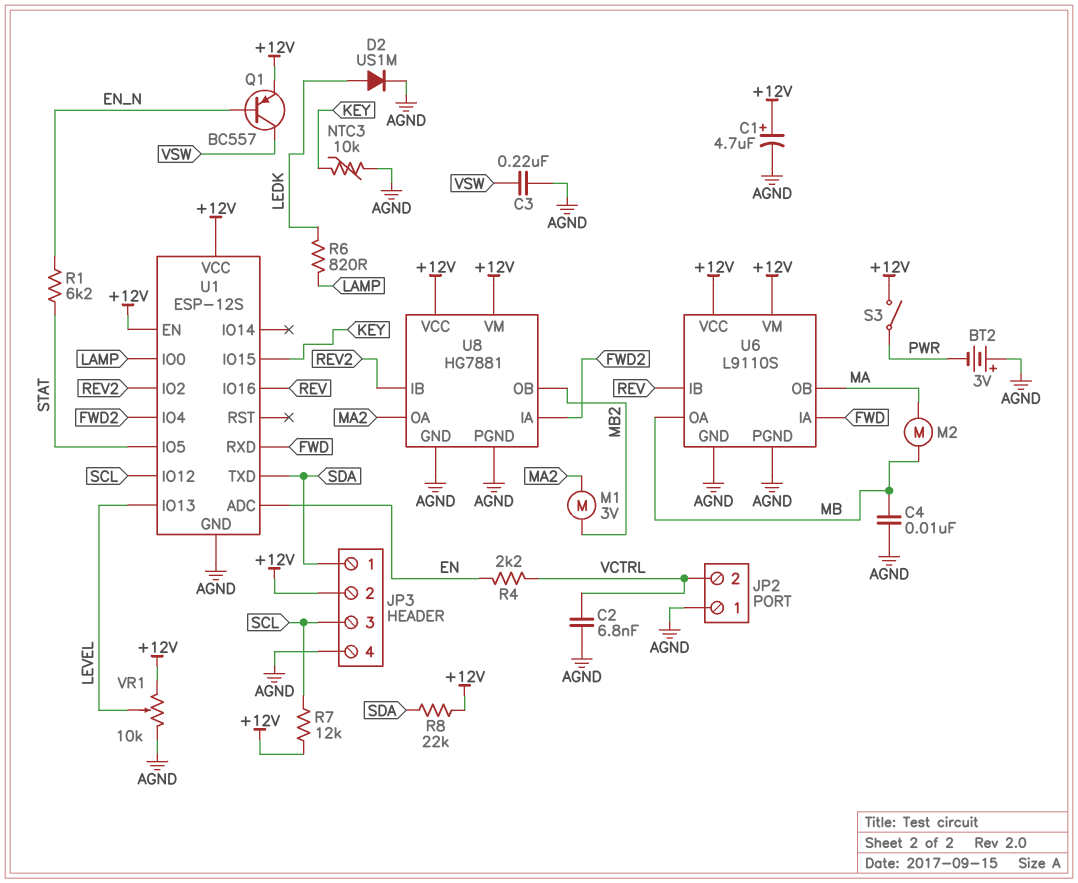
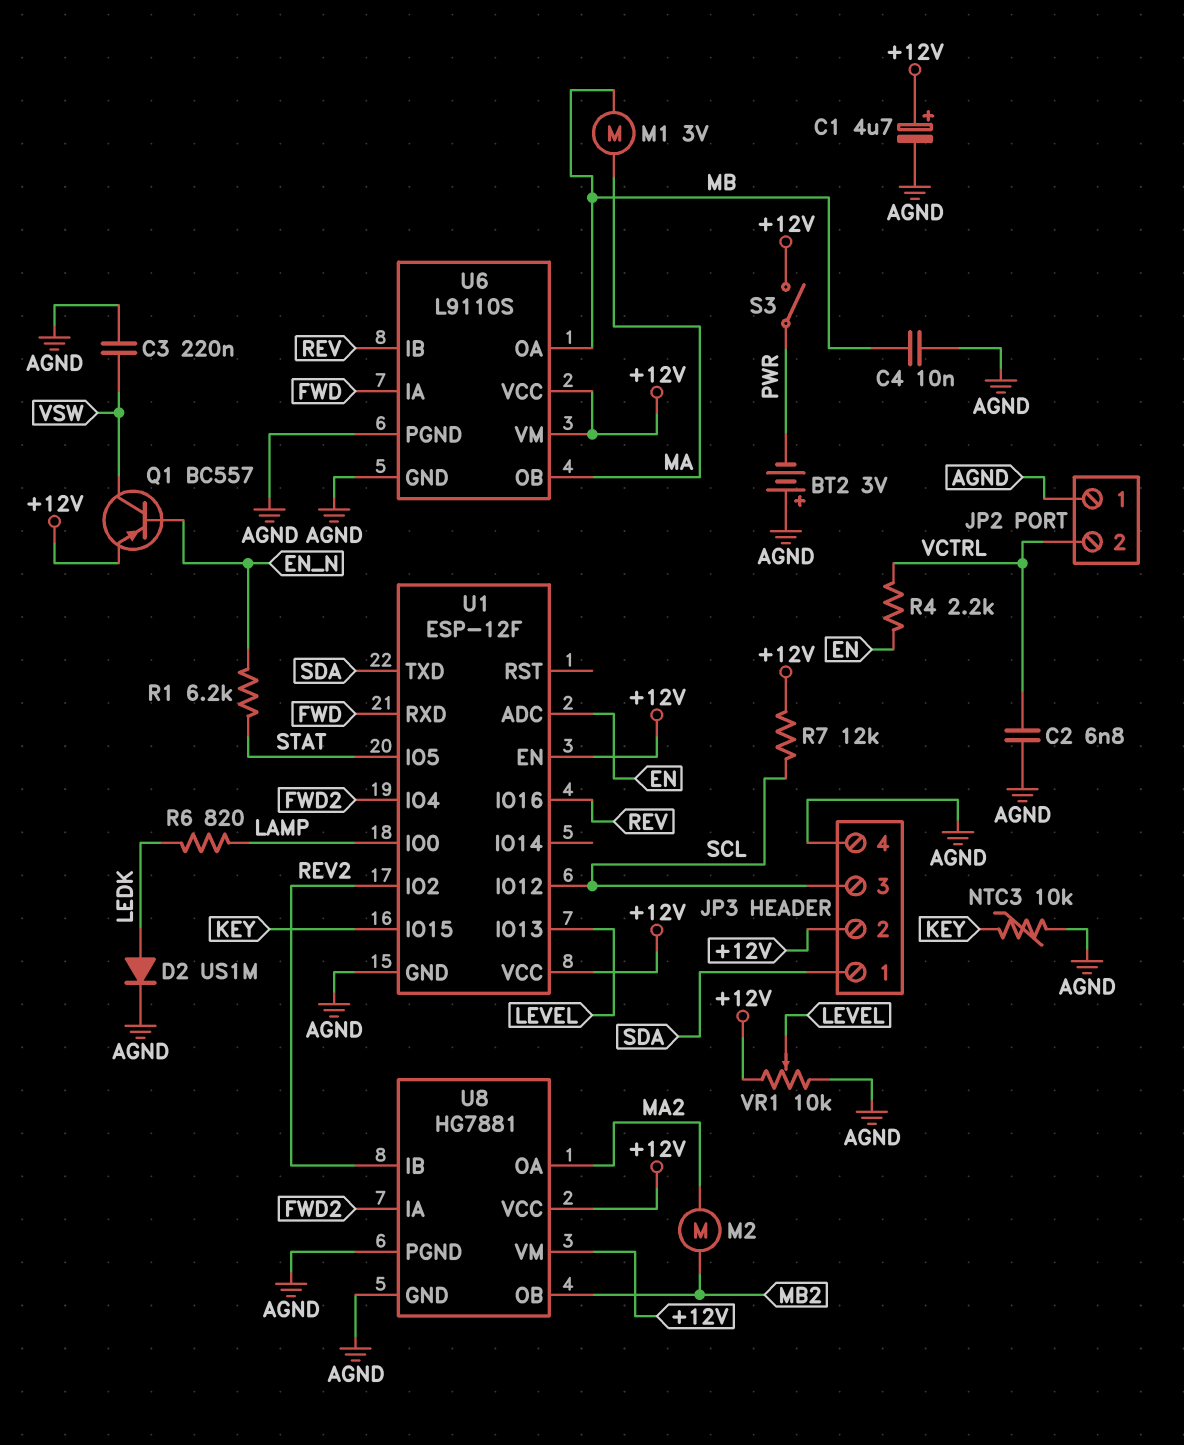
M1: motor 3V (MA2, MB2) -> motor 3V (MA, MB)
M2: motor (MA, MB) -> motor (MA2, MB2)
R8: 22k (+12V, SDA) -> none
U1: ESP-12S -> ESP-12F

